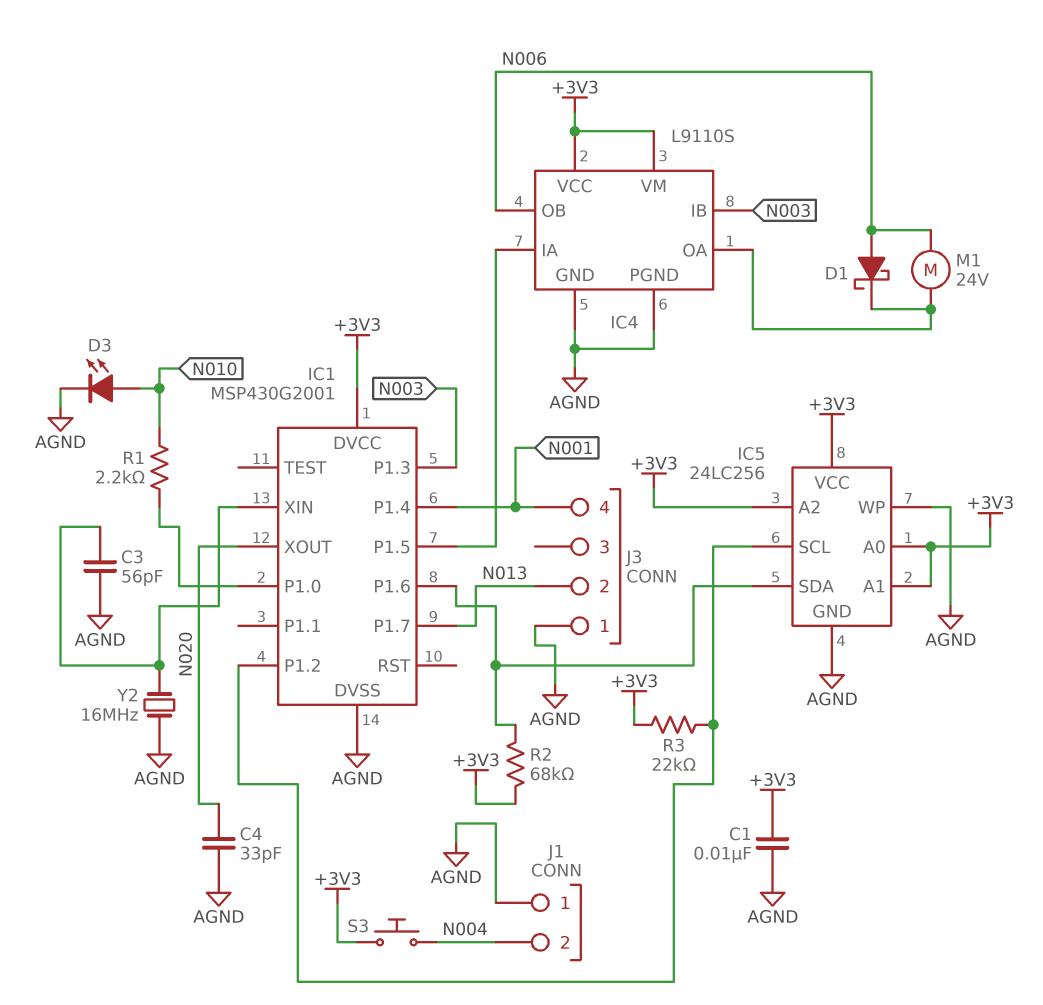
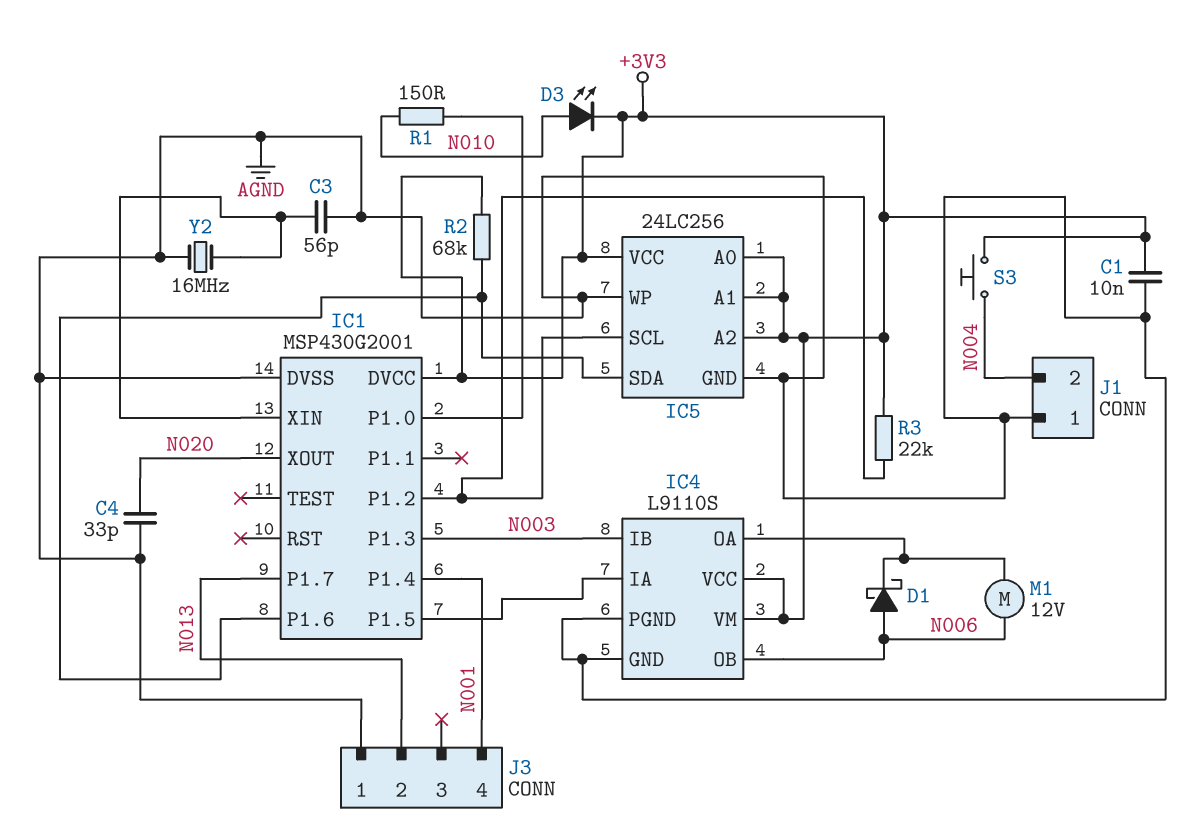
D3: LED (A N010, K AGND) -> LED (A N010, K +3V3)
M1: motor 24V (IC4/OA, N006) -> motor 12V (IC4/OA, N006)
R1: 2.2k (IC1/P1.0, N010) -> 150 (IC1/P1.0, N010)

